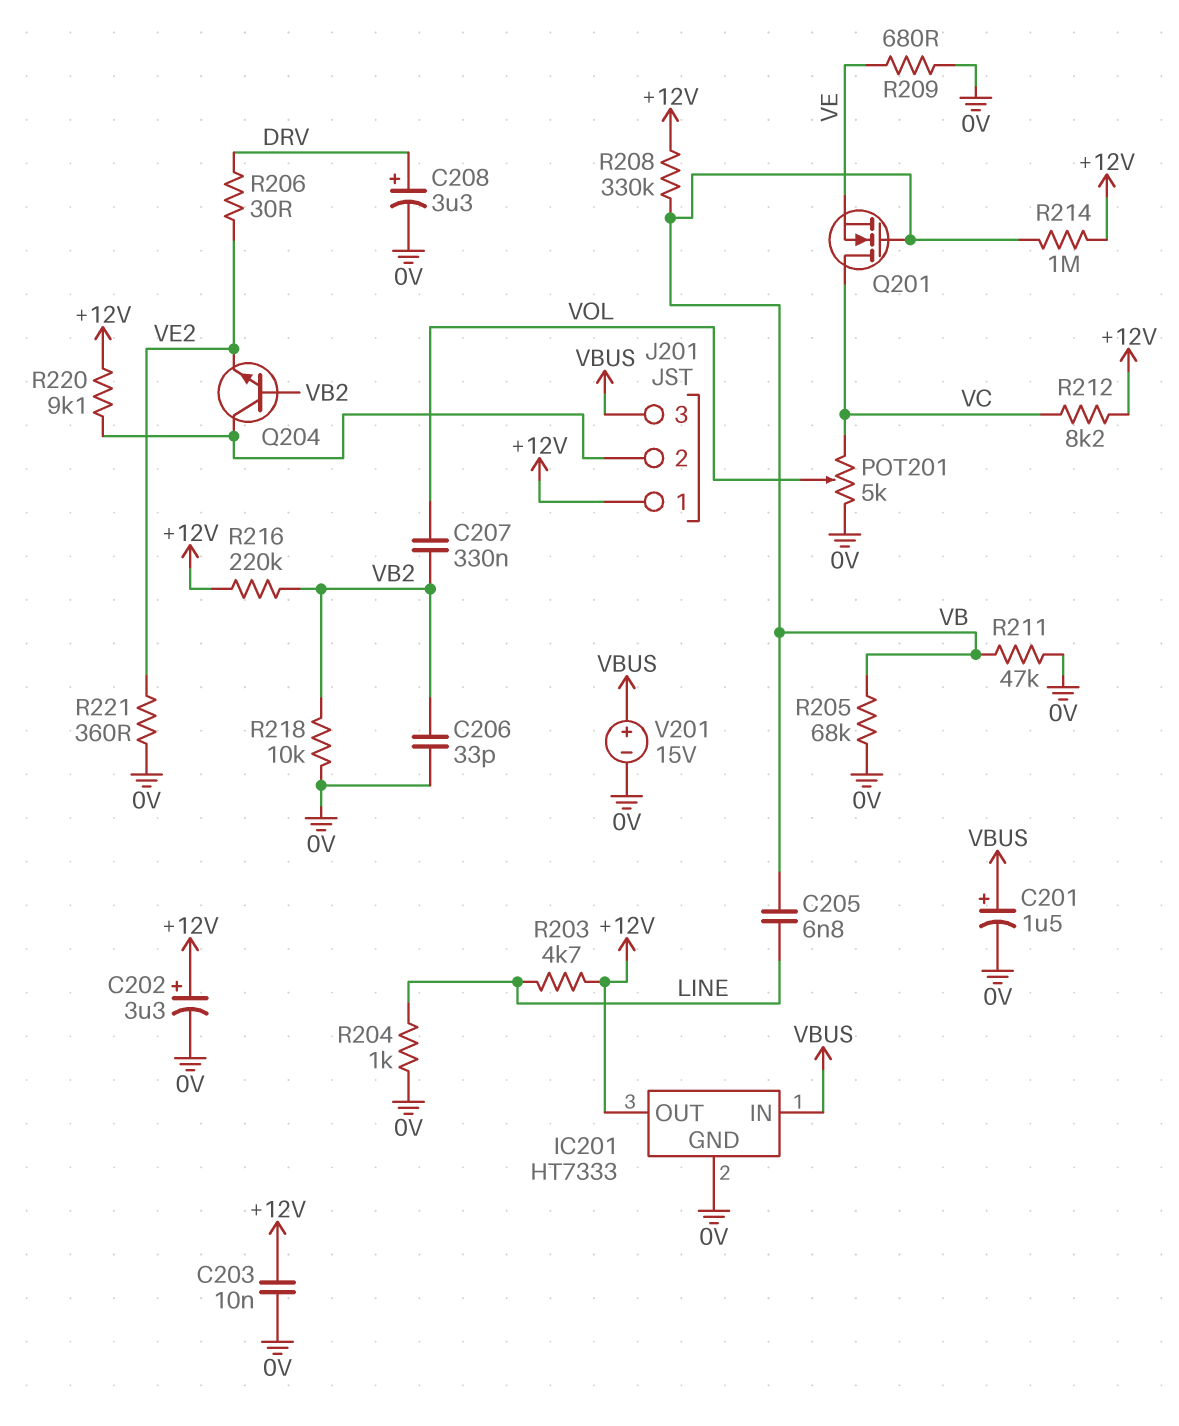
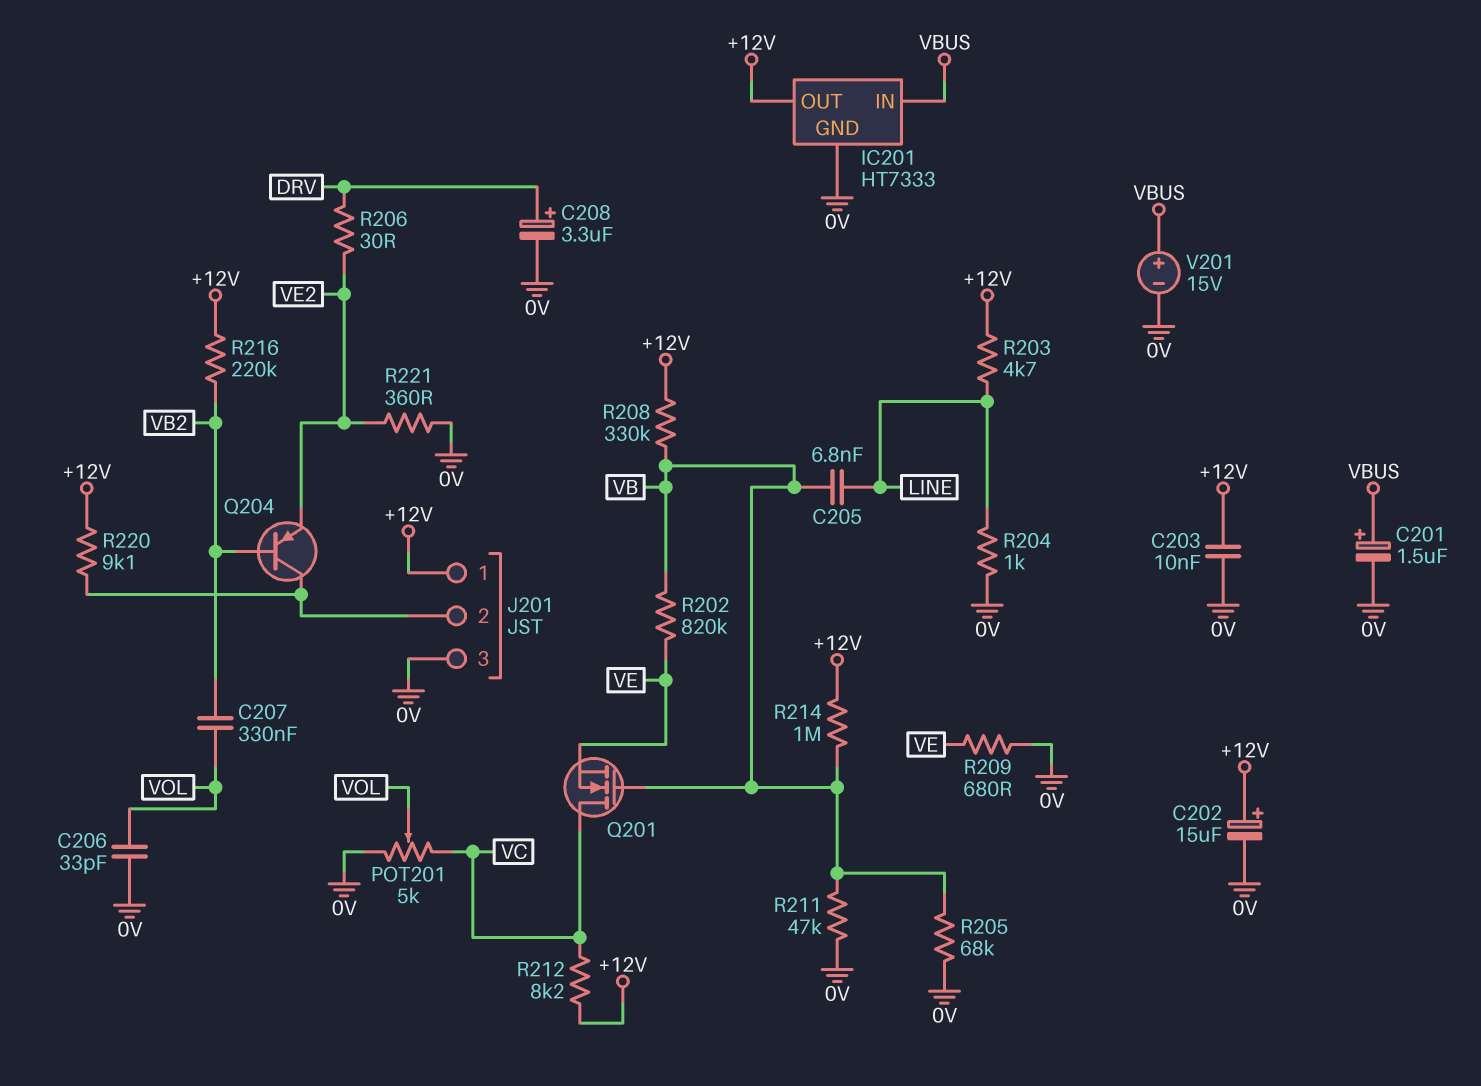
C202: 3.3uF (plus +12V, minus 0V) -> 15uF (plus +12V, minus 0V)
C206: 33pF (0V, VB2) -> 33pF (0V, VOL)
J201 pin 3: VBUS -> 0V
Q204: NPN (B VB2, C J201/2, E VE2) -> PNP (B VB2, C J201/2, E VE2)
R202: none -> 820k (VB, VE)
R218: 10k (0V, VB2) -> none

